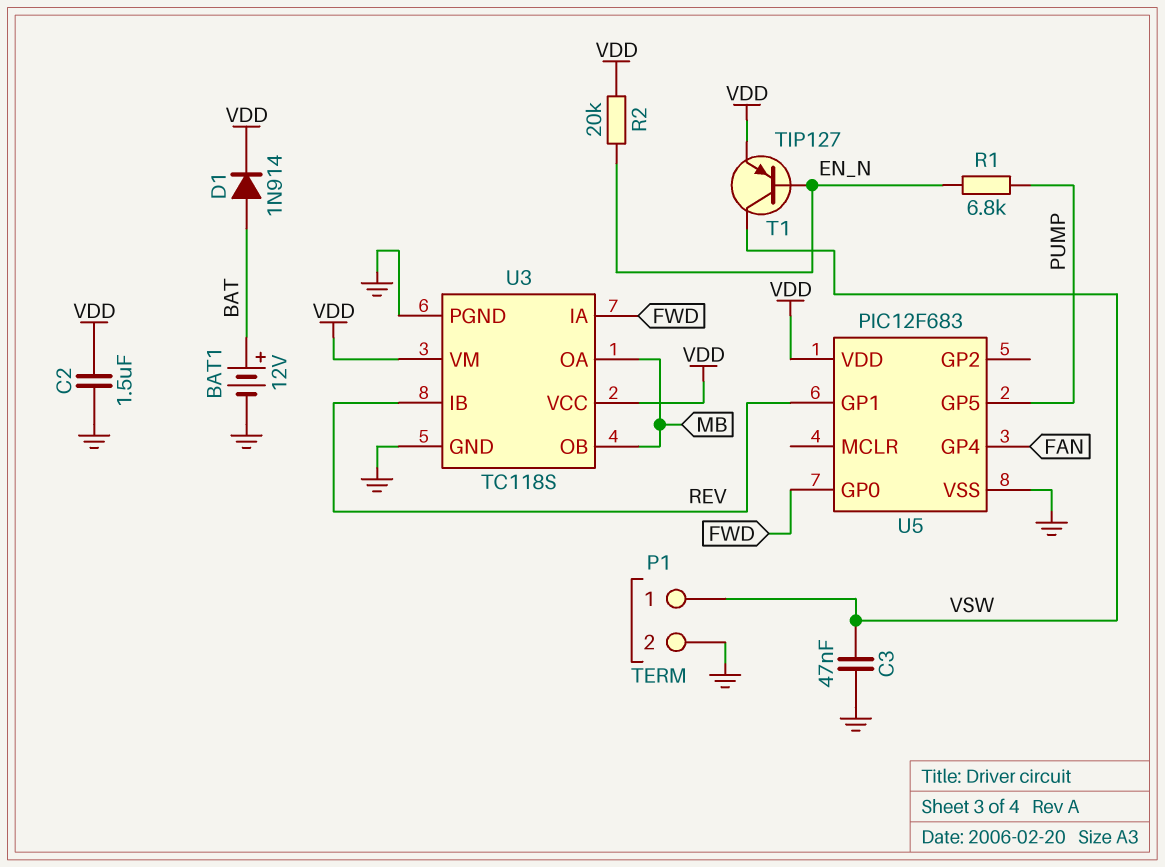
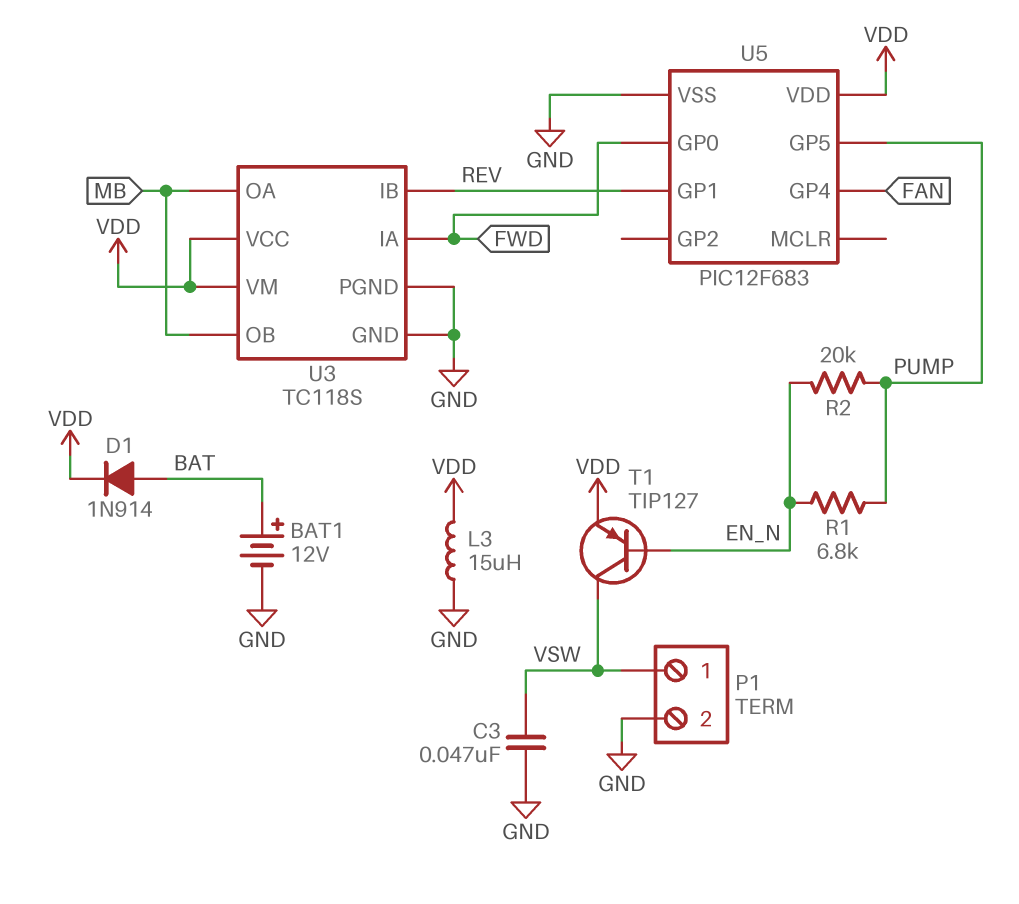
C2: 1.5uF (GND, VDD) -> none
L3: none -> 15uH (GND, VDD)
R2: 20k (EN_N, VDD) -> 20k (EN_N, PUMP)

